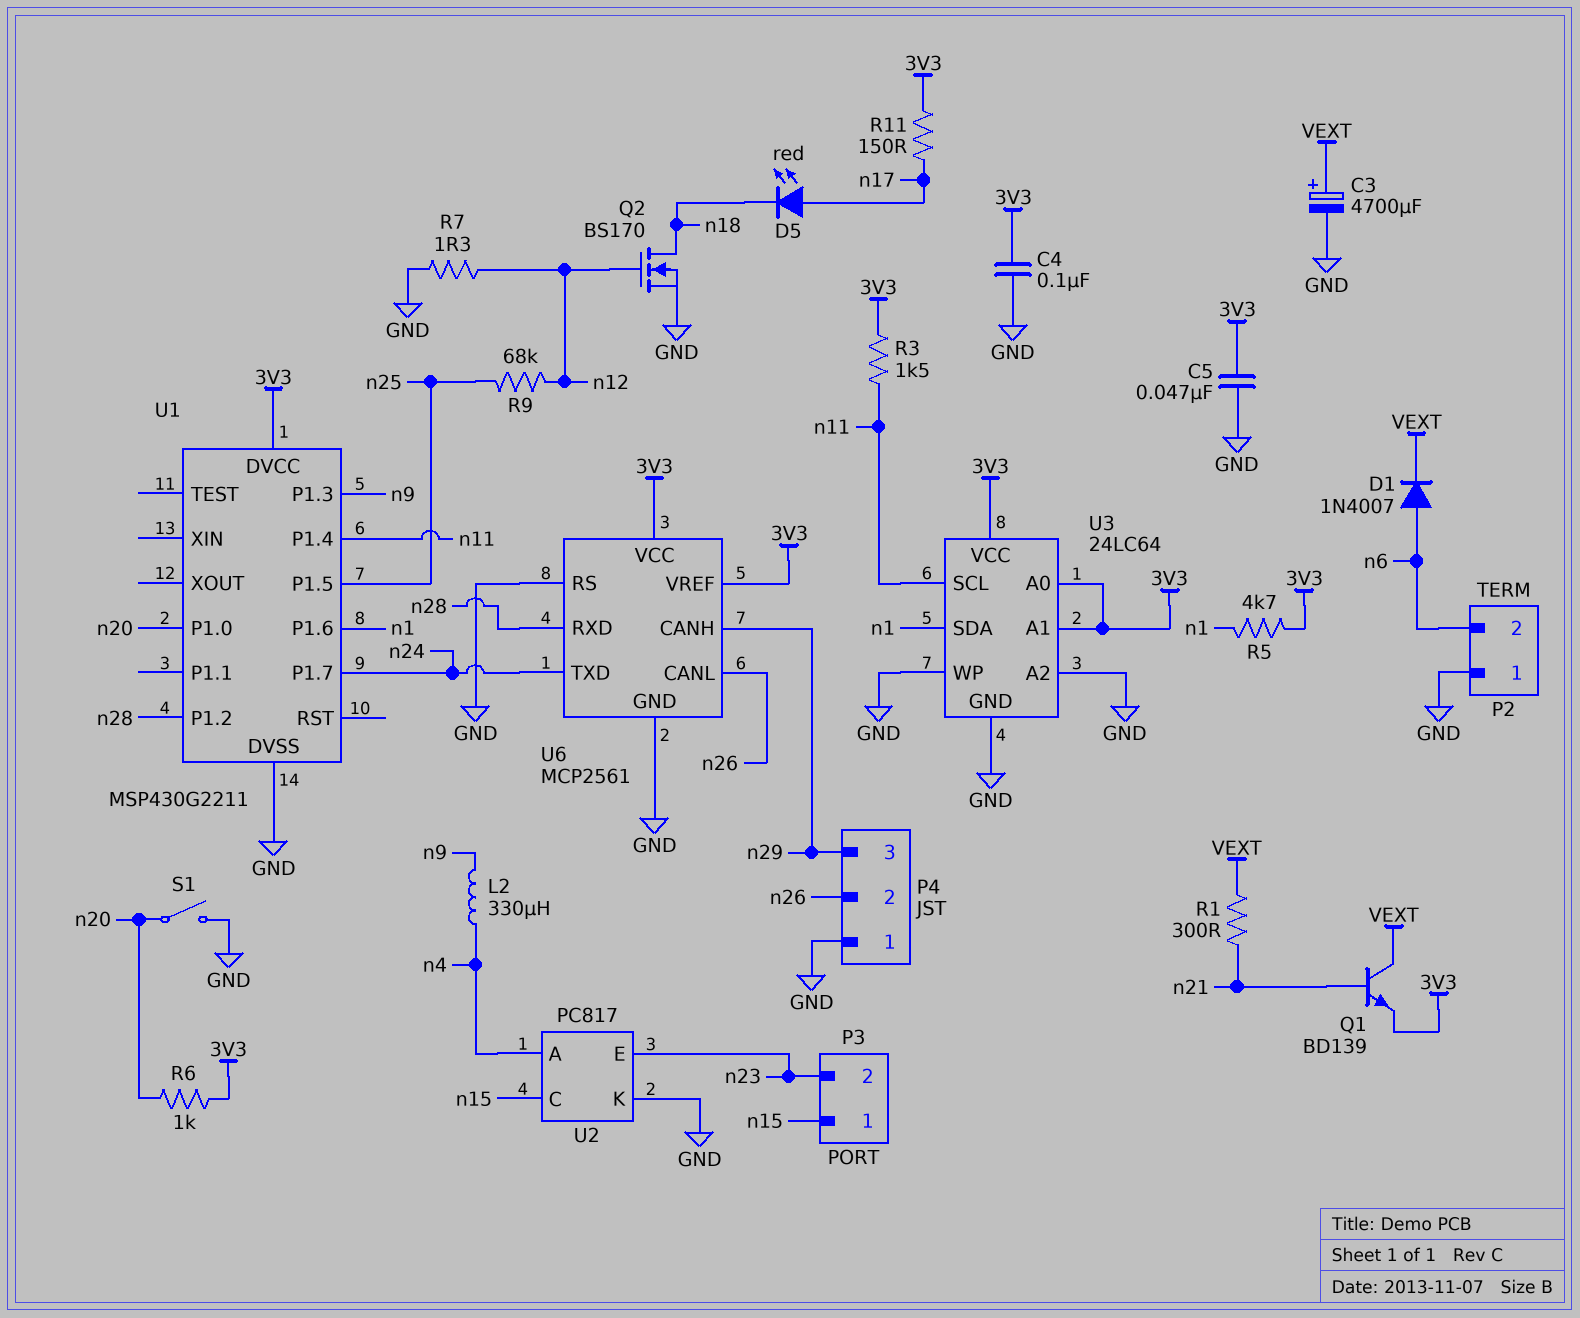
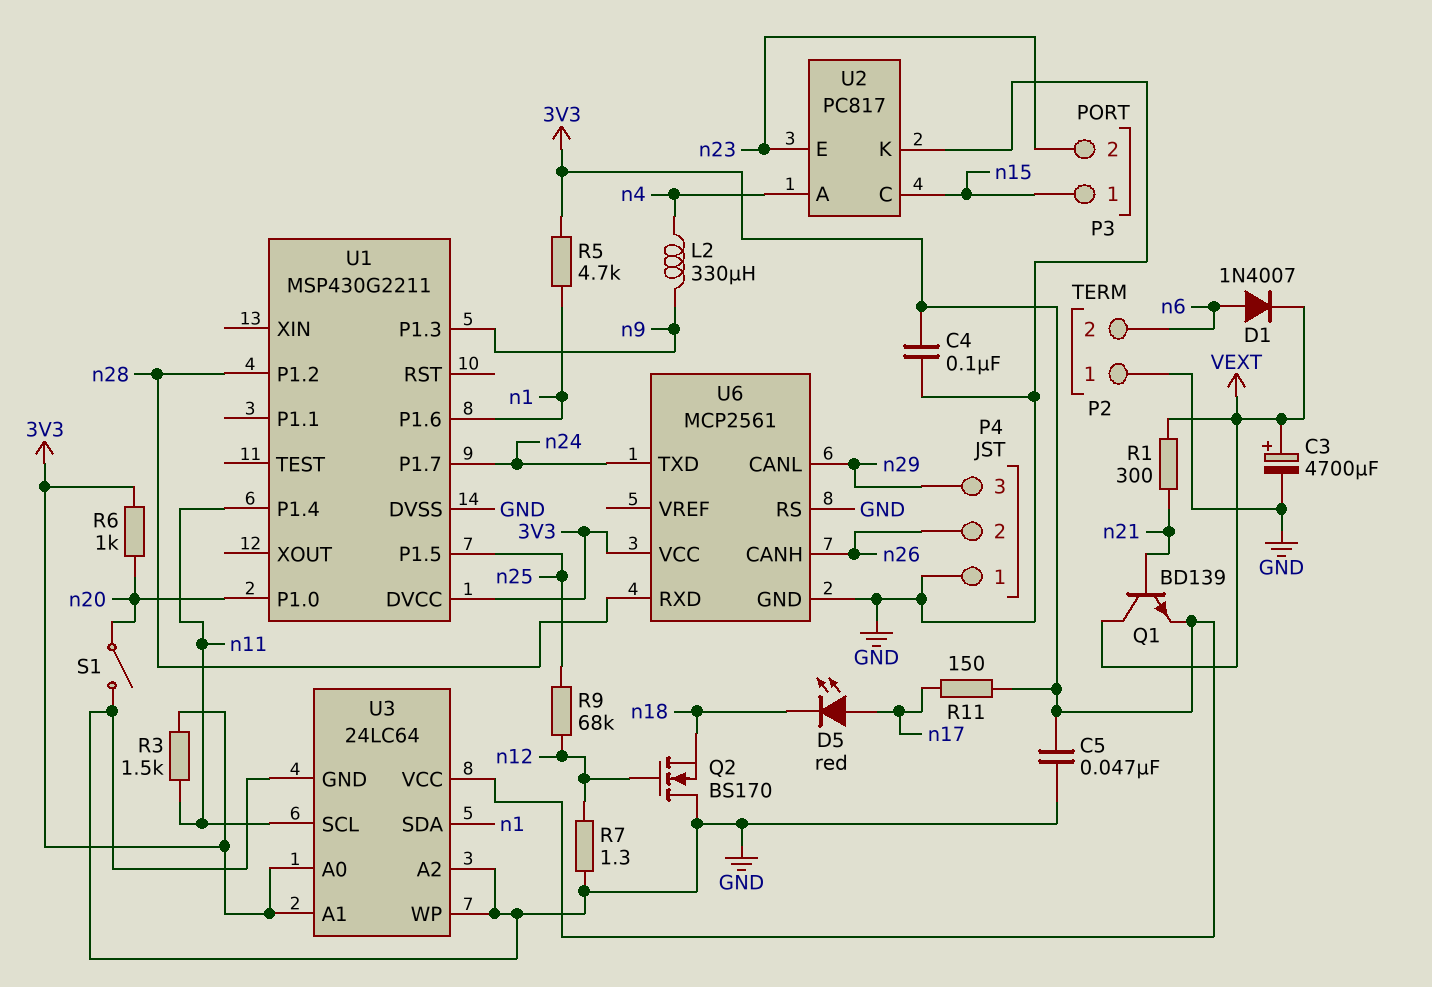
Q2: NMOS BS170 (G n12, D n18, S GND) -> NMOS BS170 (G n12, D GND, S n18)
U6 pin CANH: n29 -> n26
U6 pin CANL: n26 -> n29
U6 pin VREF: 3V3 -> none

